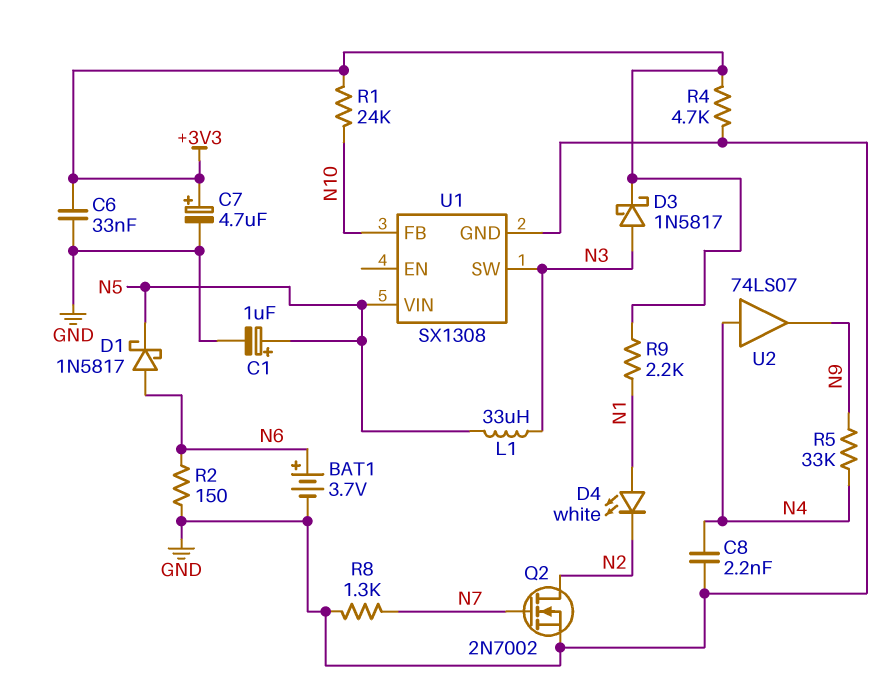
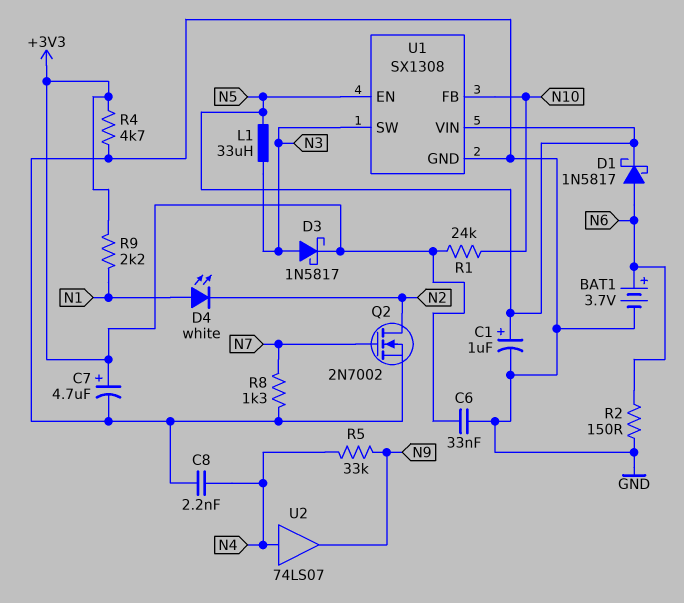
U1 pin EN: none -> N5

